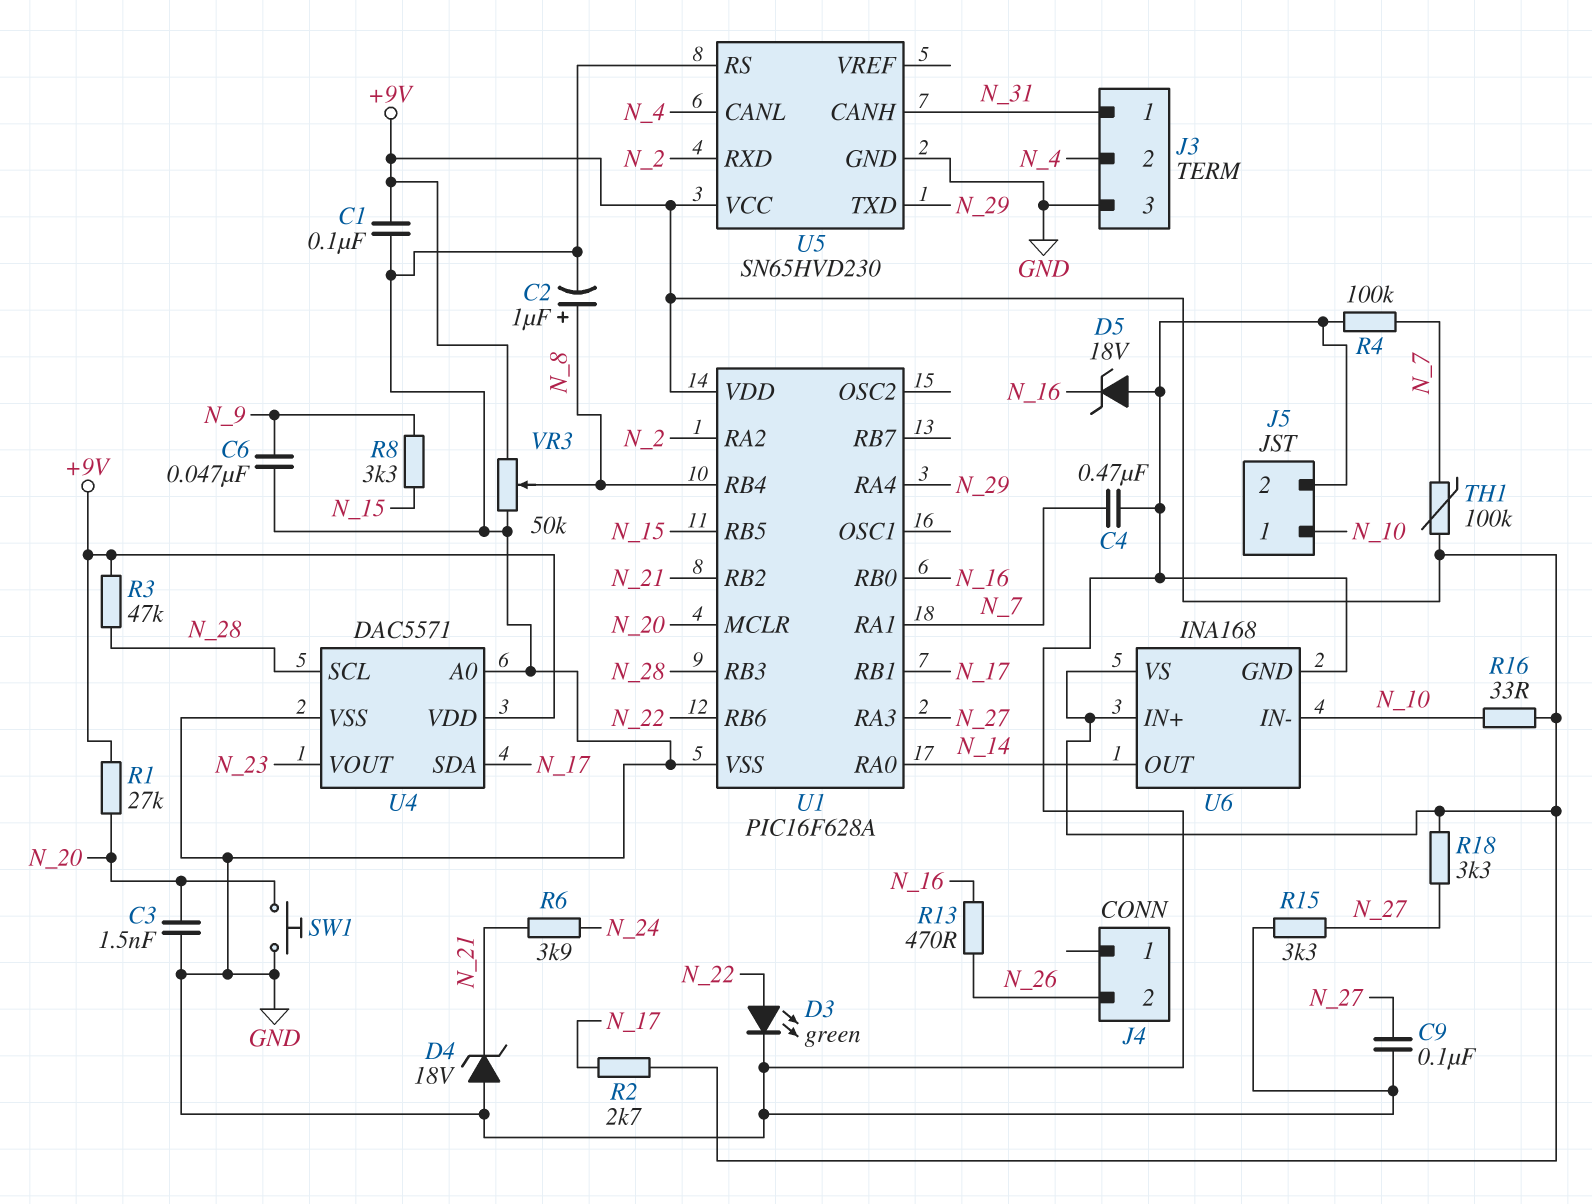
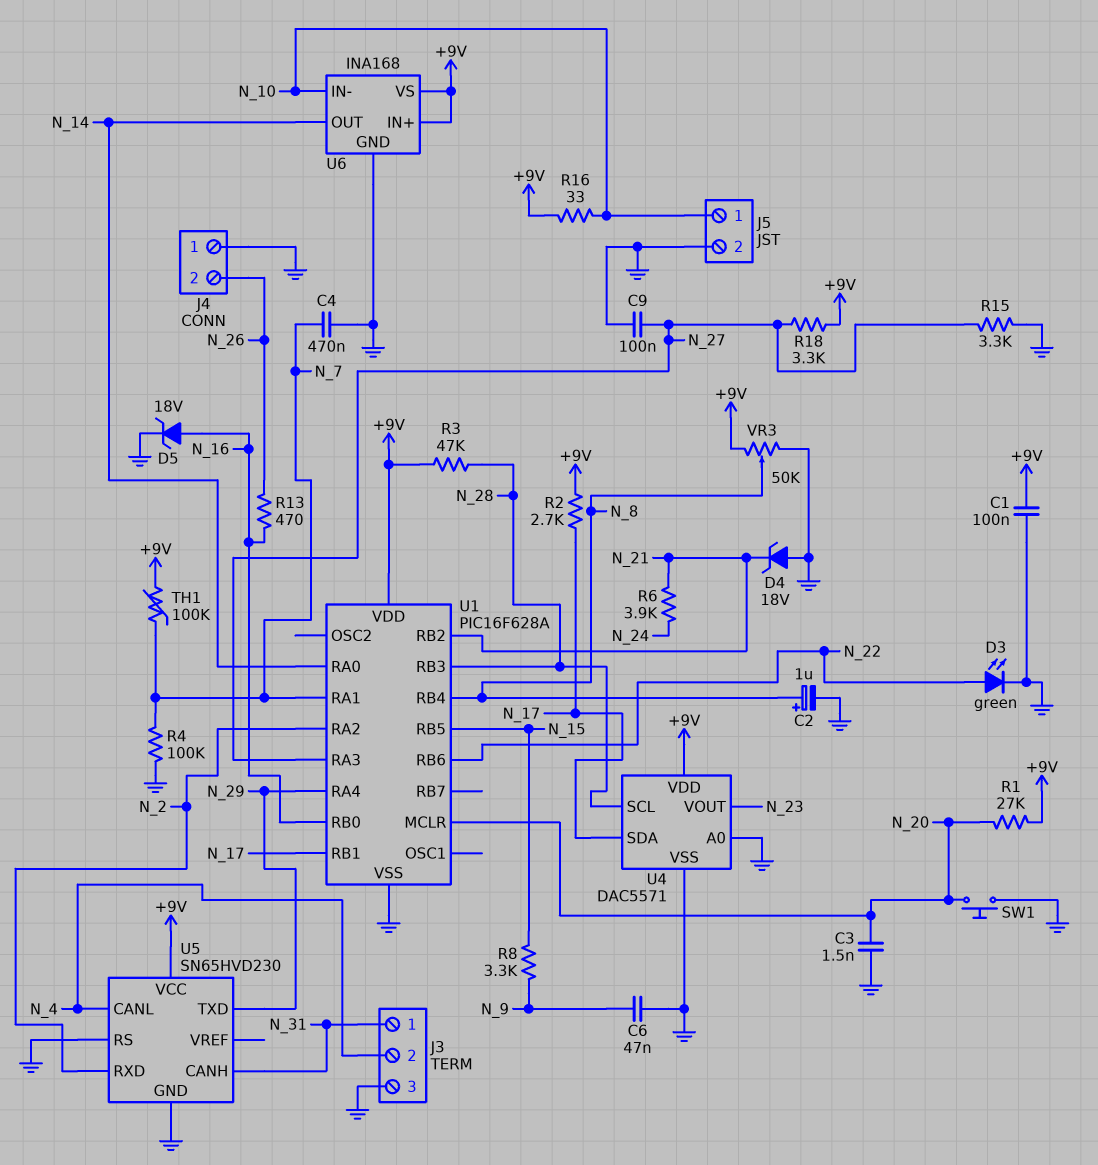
D5: zener 18V (A GND, K N_16) -> zener 18V (A N_16, K GND)
J4 pin 1: none -> GND

